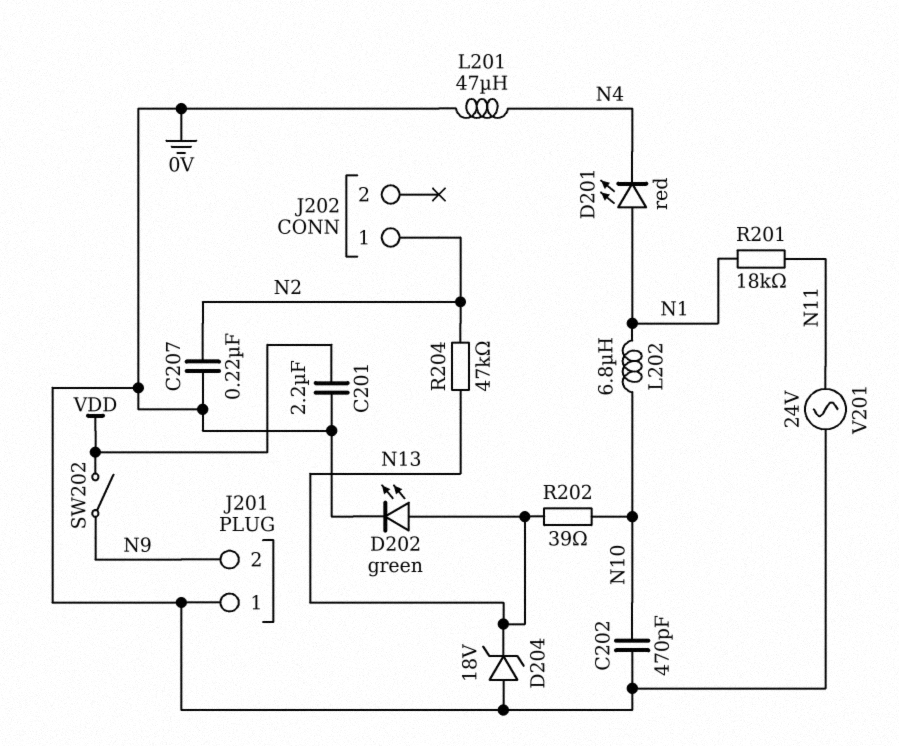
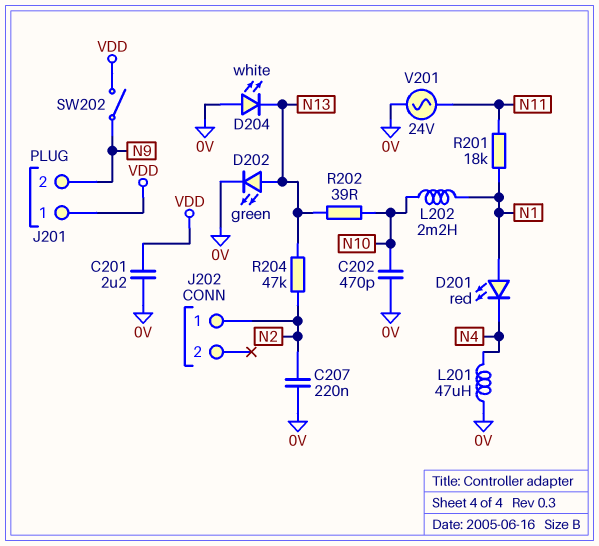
D204: zener 18V (A 0V, K N13) -> LED white (A 0V, K N13)
J201 pin 1: 0V -> VDD
L202: 6.8uH (N1, N10) -> 2.2mH (N1, N10)

